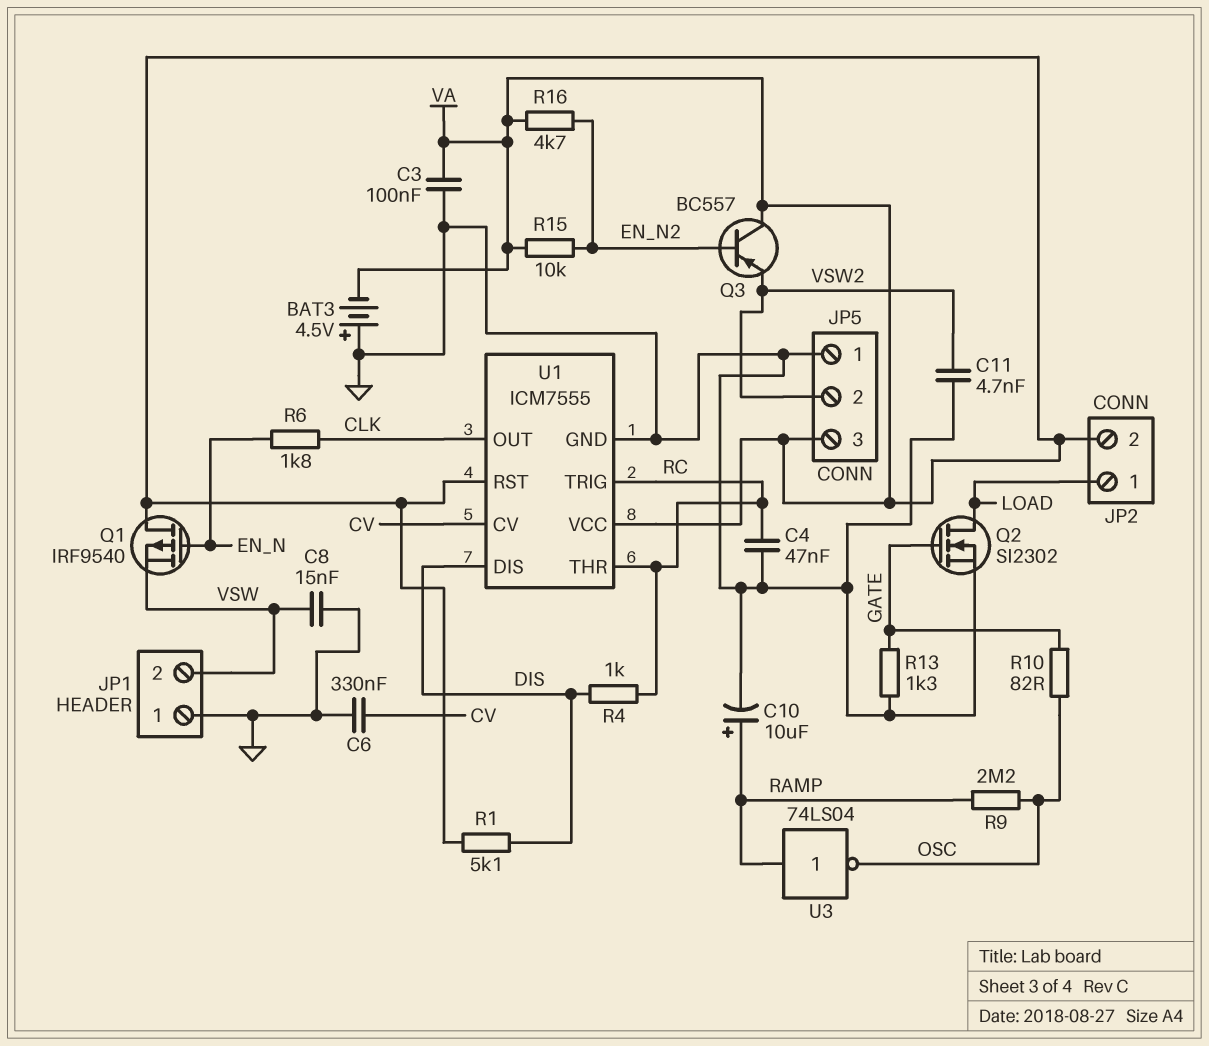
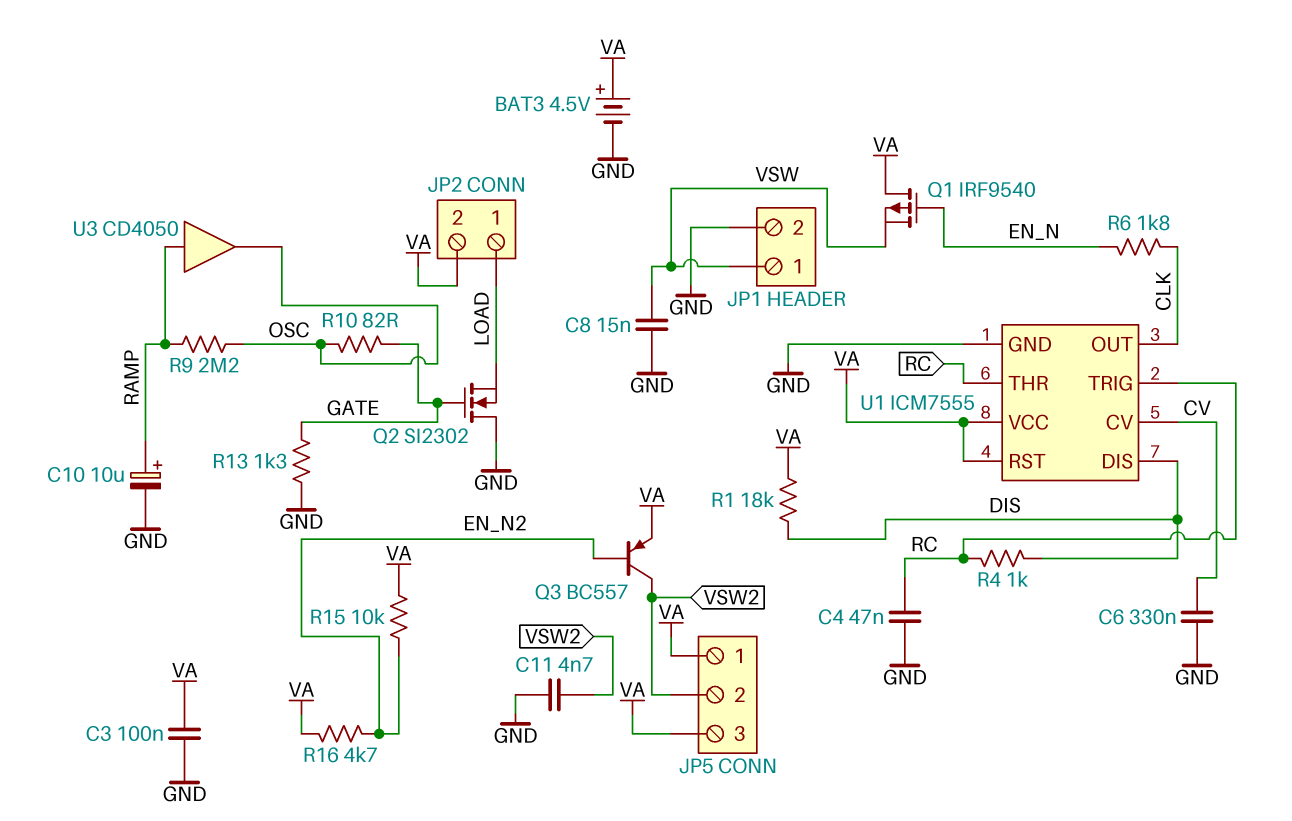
BAT3: 4.5V (plus GND, minus VA) -> 4.5V (plus VA, minus GND)
JP1 pin 1: GND -> VSW
JP1 pin 2: VSW -> GND
JP5 pin 1: GND -> VA
Q2: NMOS SI2302 (G GATE, D LOAD, S GND) -> NMOS SI2302 (G GATE, D GND, S LOAD)
Q3: PNP BC557 (B EN_N2, C VA, E VSW2) -> PNP BC557 (B EN_N2, C VSW2, E VA)
R1: 5.1k (DIS, VA) -> 18k (DIS, VA)
U3: NOT 74LS04 (in RAMP, out OSC) -> buffer CD4050 (in RAMP, out OSC)

